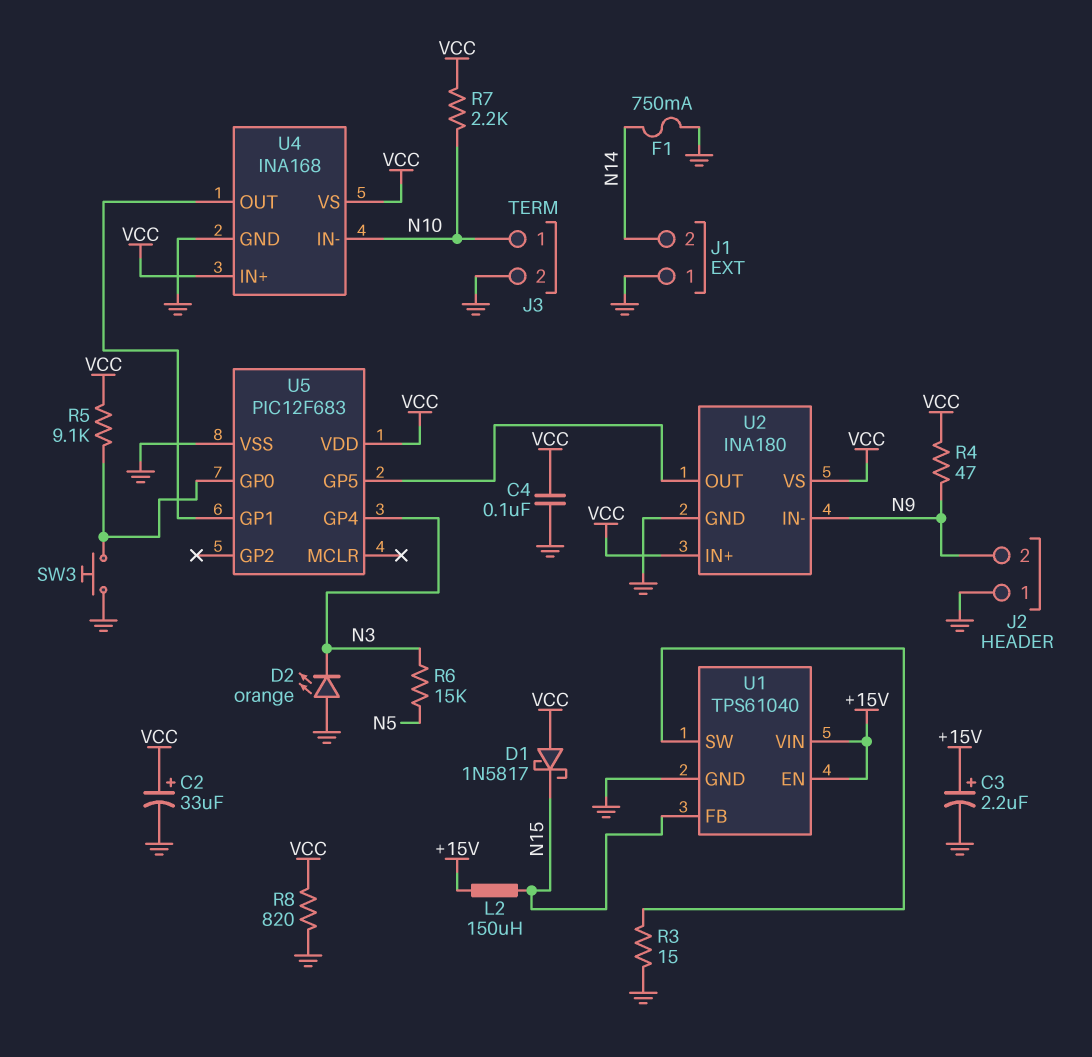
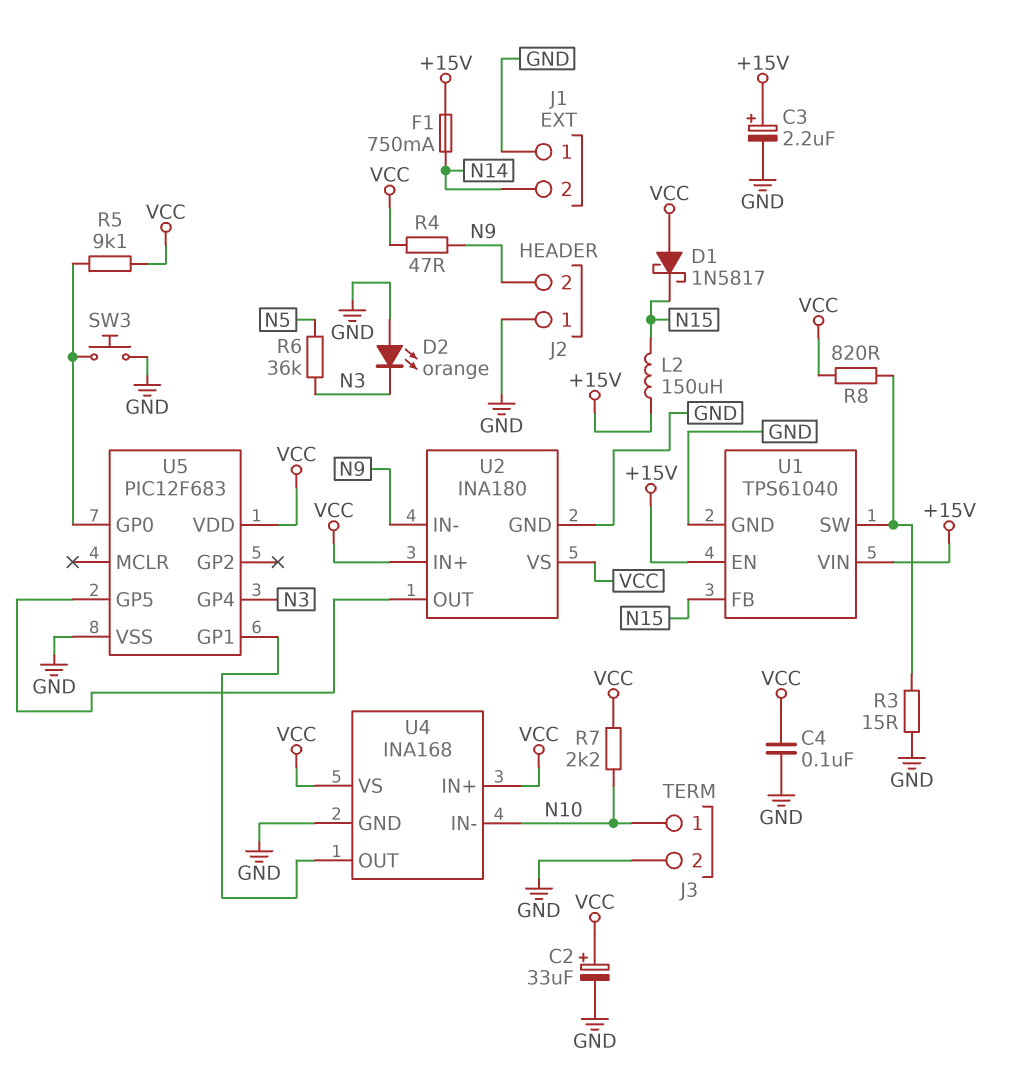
F1: 750mA (GND, N14) -> 750mA (+15V, N14)
R6: 15k (N3, N5) -> 36k (N3, N5)
R8: 820 (GND, VCC) -> 820 (U1/SW, VCC)

